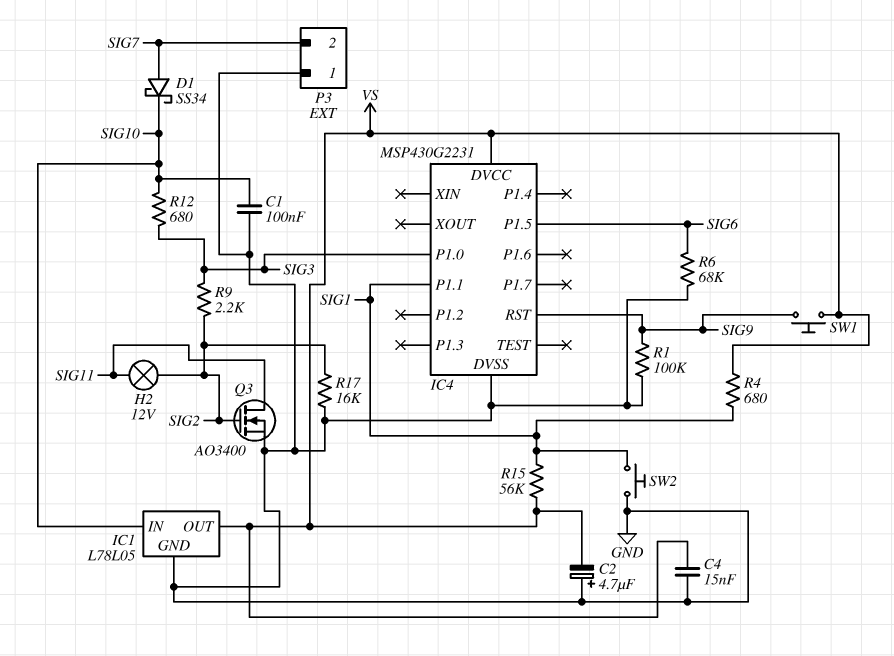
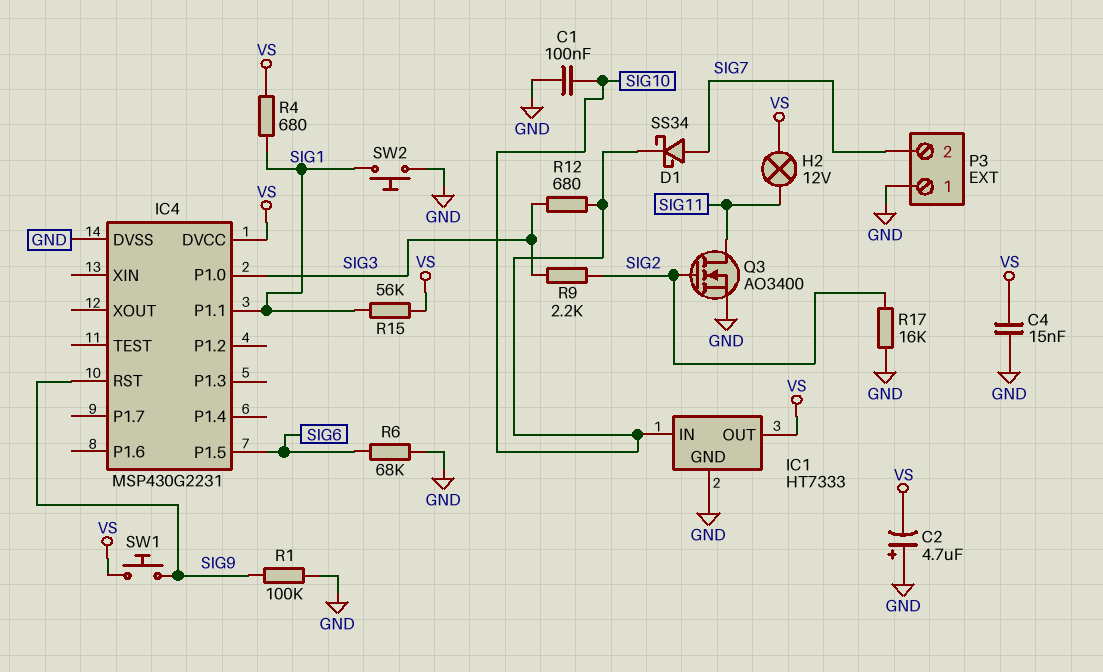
H2: lamp 12V (SIG2, SIG11) -> lamp 12V (SIG11, VS)
IC1: L78L05 -> HT7333

